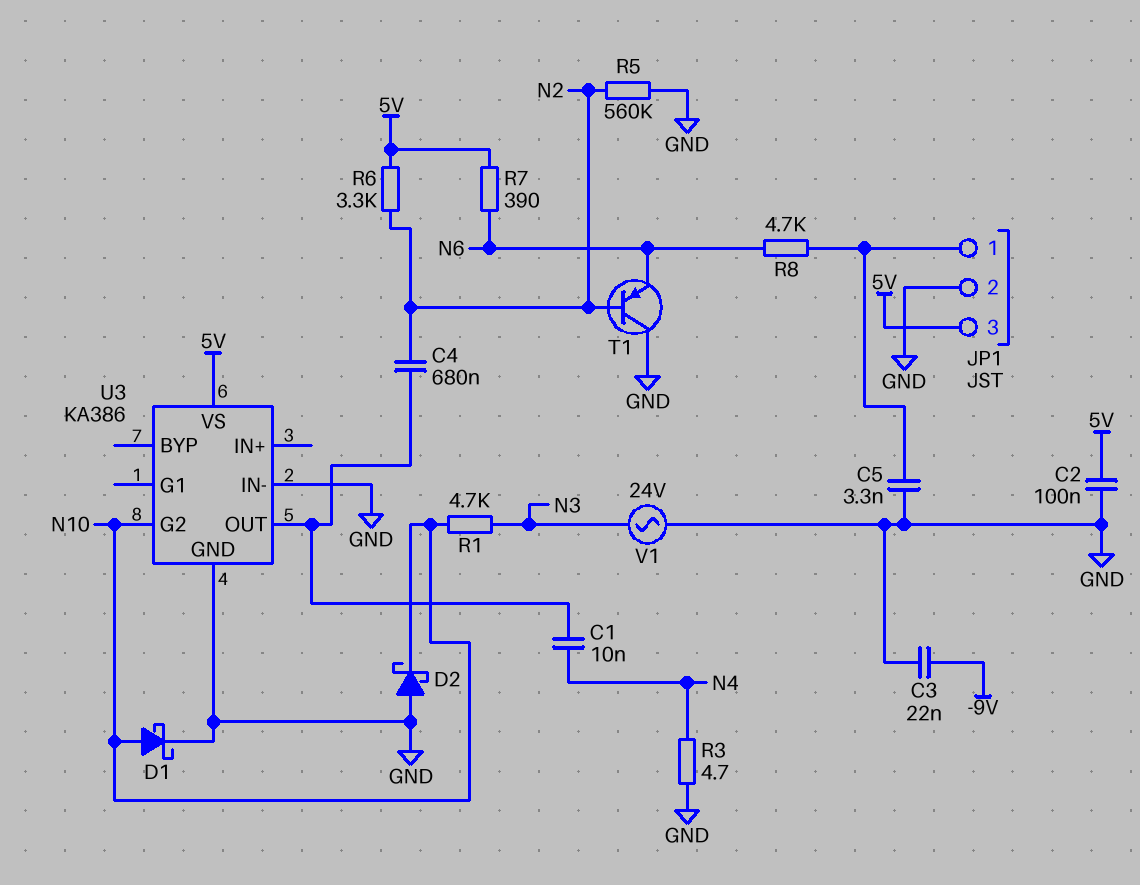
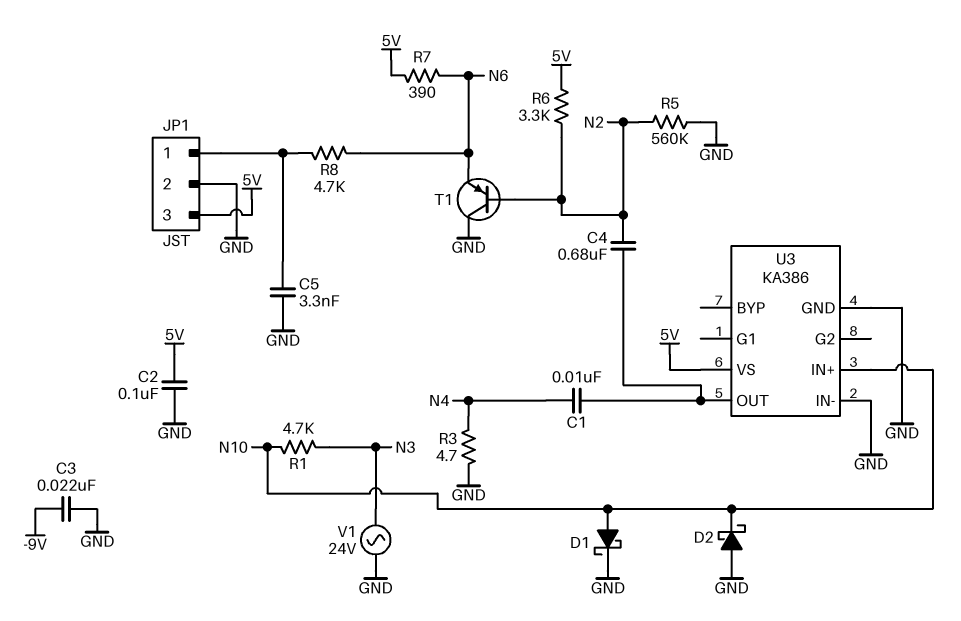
U3 pin G2: N10 -> none
U3 pin IN+: none -> N10

